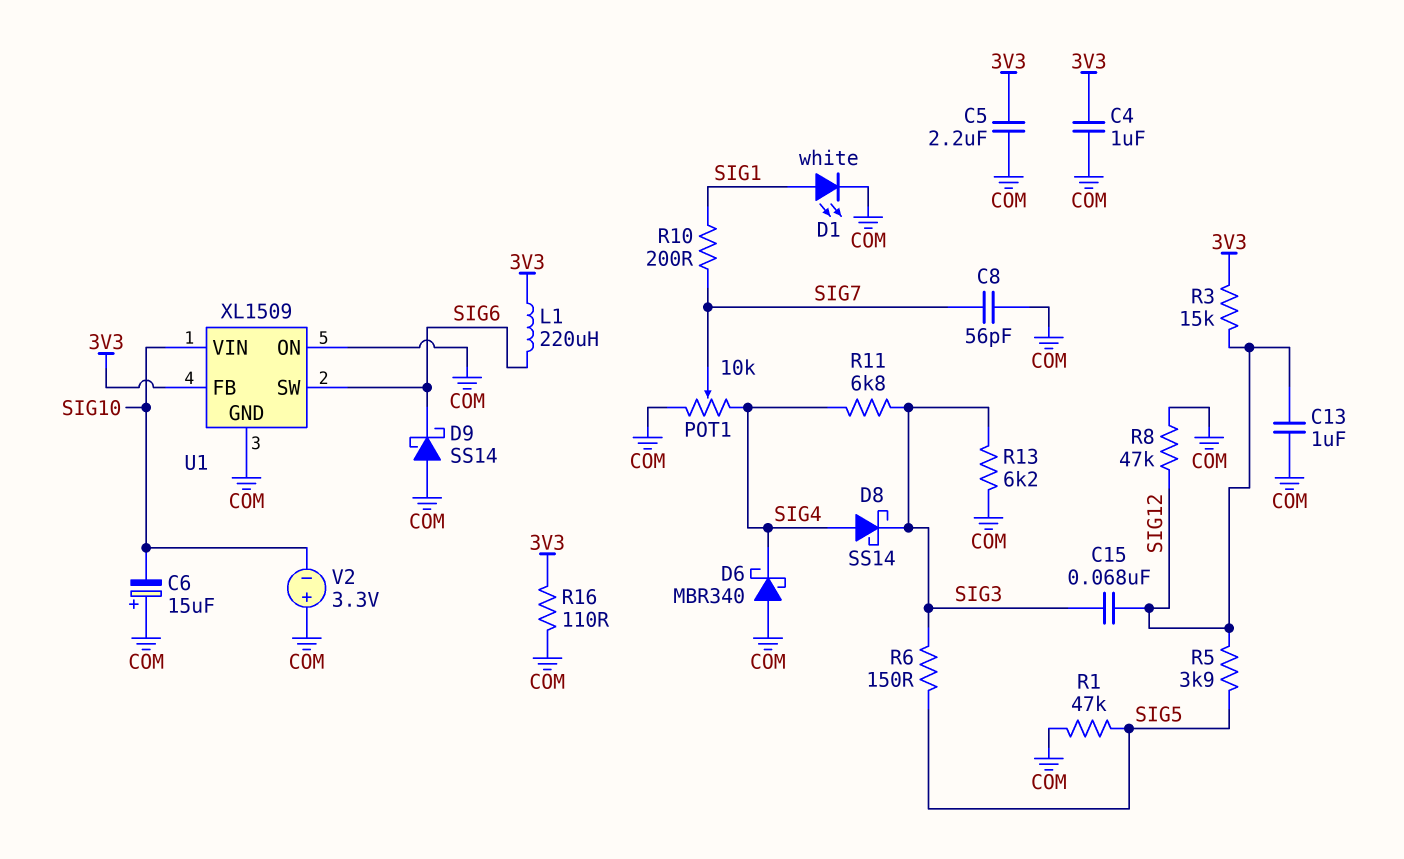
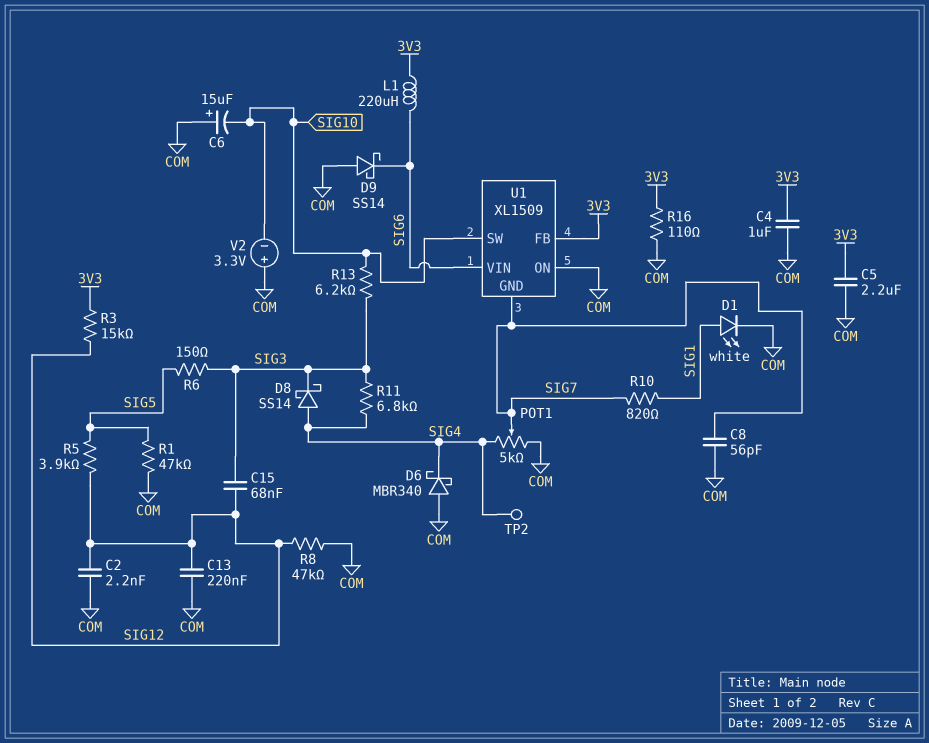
C2: none -> 2.2nF (COM, SIG12)
C13: 1uF (COM, SIG12) -> 220nF (COM, SIG12)
POT1: 10k (COM, SIG4, wiper SIG7) -> 5k (COM, SIG4, wiper SIG7)
R10: 200 (SIG1, SIG7) -> 820 (SIG1, SIG7)
R13: 6.2k (COM, SIG3) -> 6.2k (SIG3, SIG10)
TP2: none -> test point (SIG4)
U1 pin GND: COM -> SIG7
U1 pin SW: SIG6 -> SIG10
U1 pin VIN: SIG10 -> SIG6

